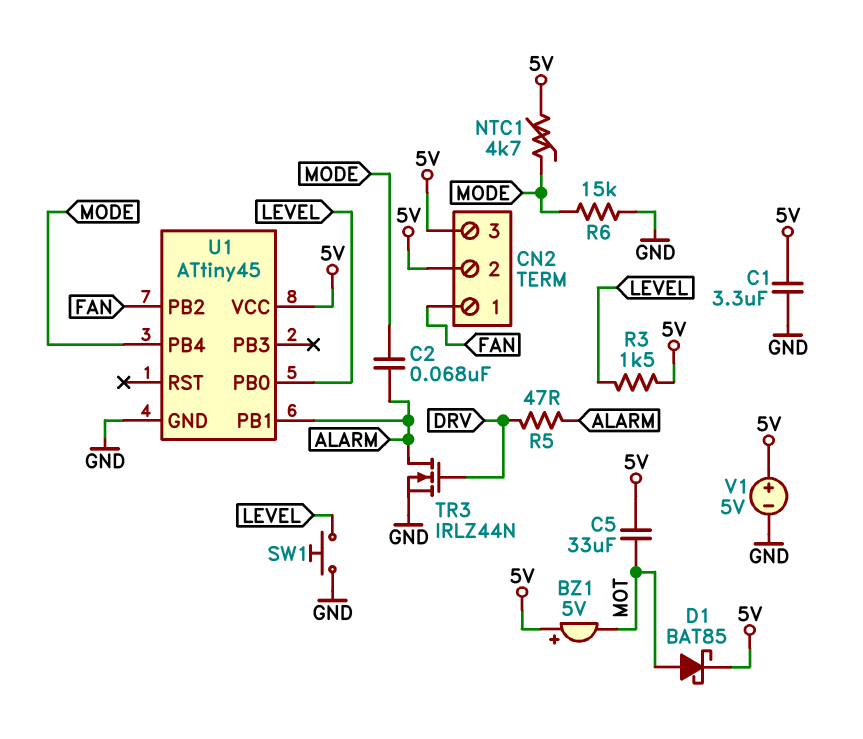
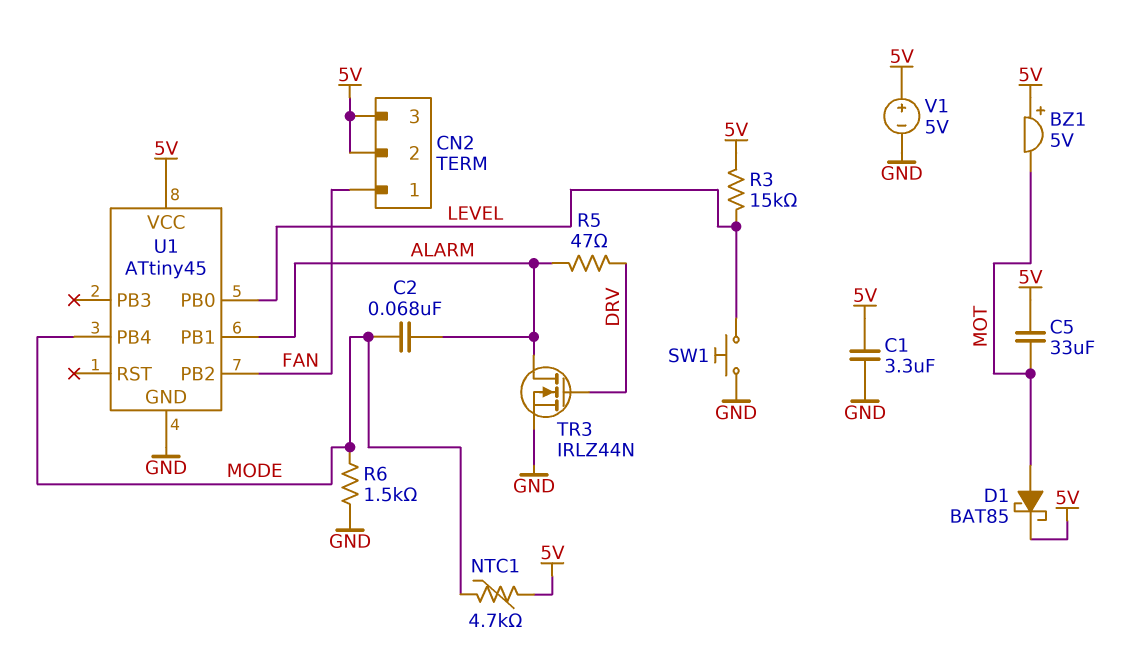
R3: 1.5k (5V, LEVEL) -> 15k (5V, LEVEL)
R6: 15k (GND, MODE) -> 1.5k (GND, MODE)

